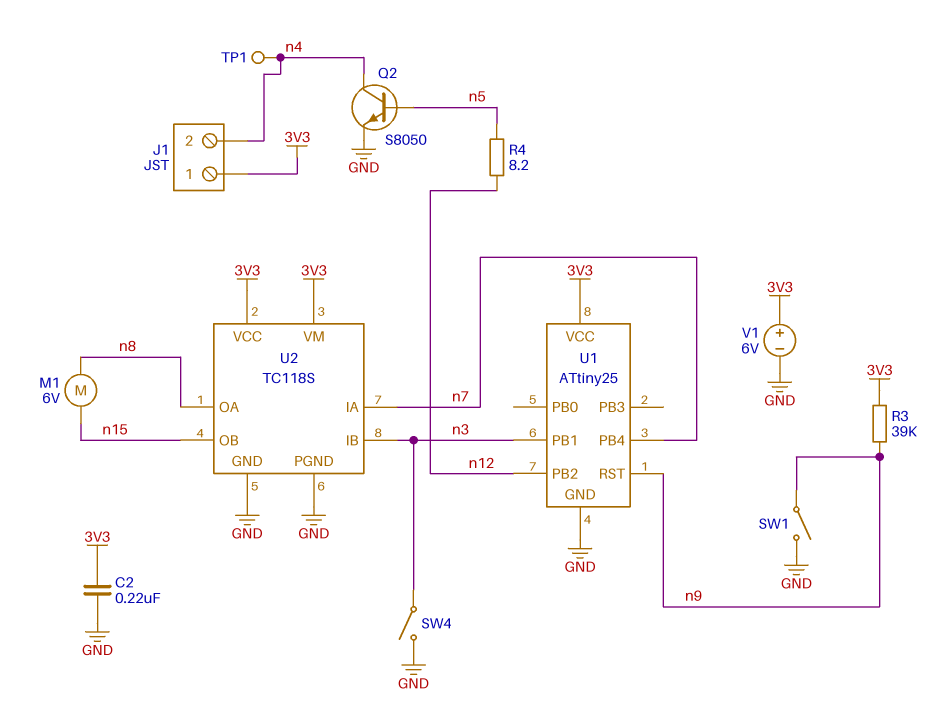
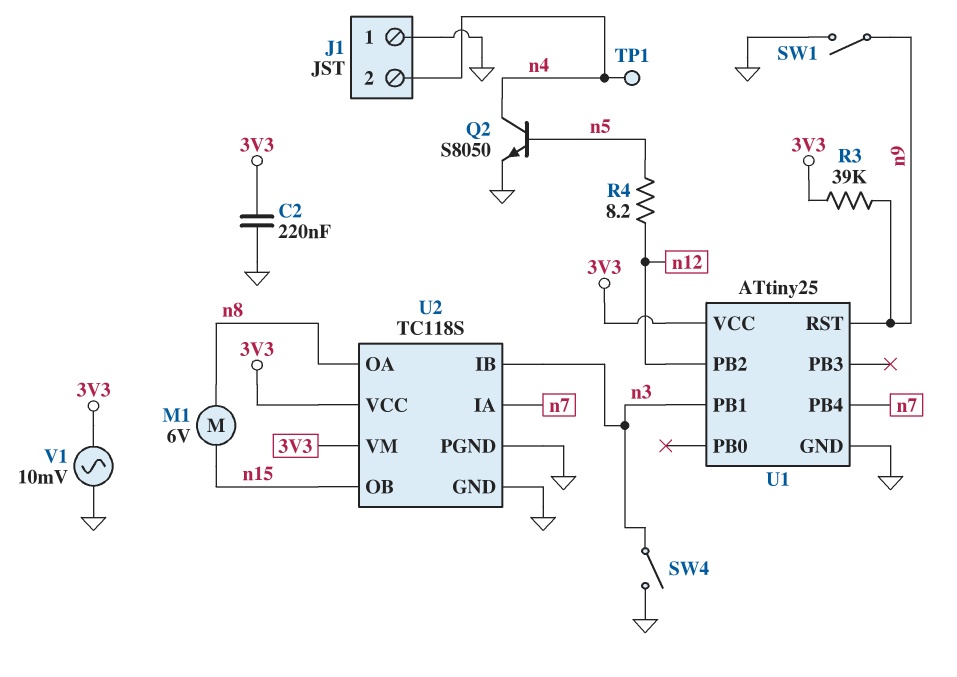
J1 pin 1: 3V3 -> GND
V1: 6V (plus 3V3, minus GND) -> AC 10mV (3V3, GND)

